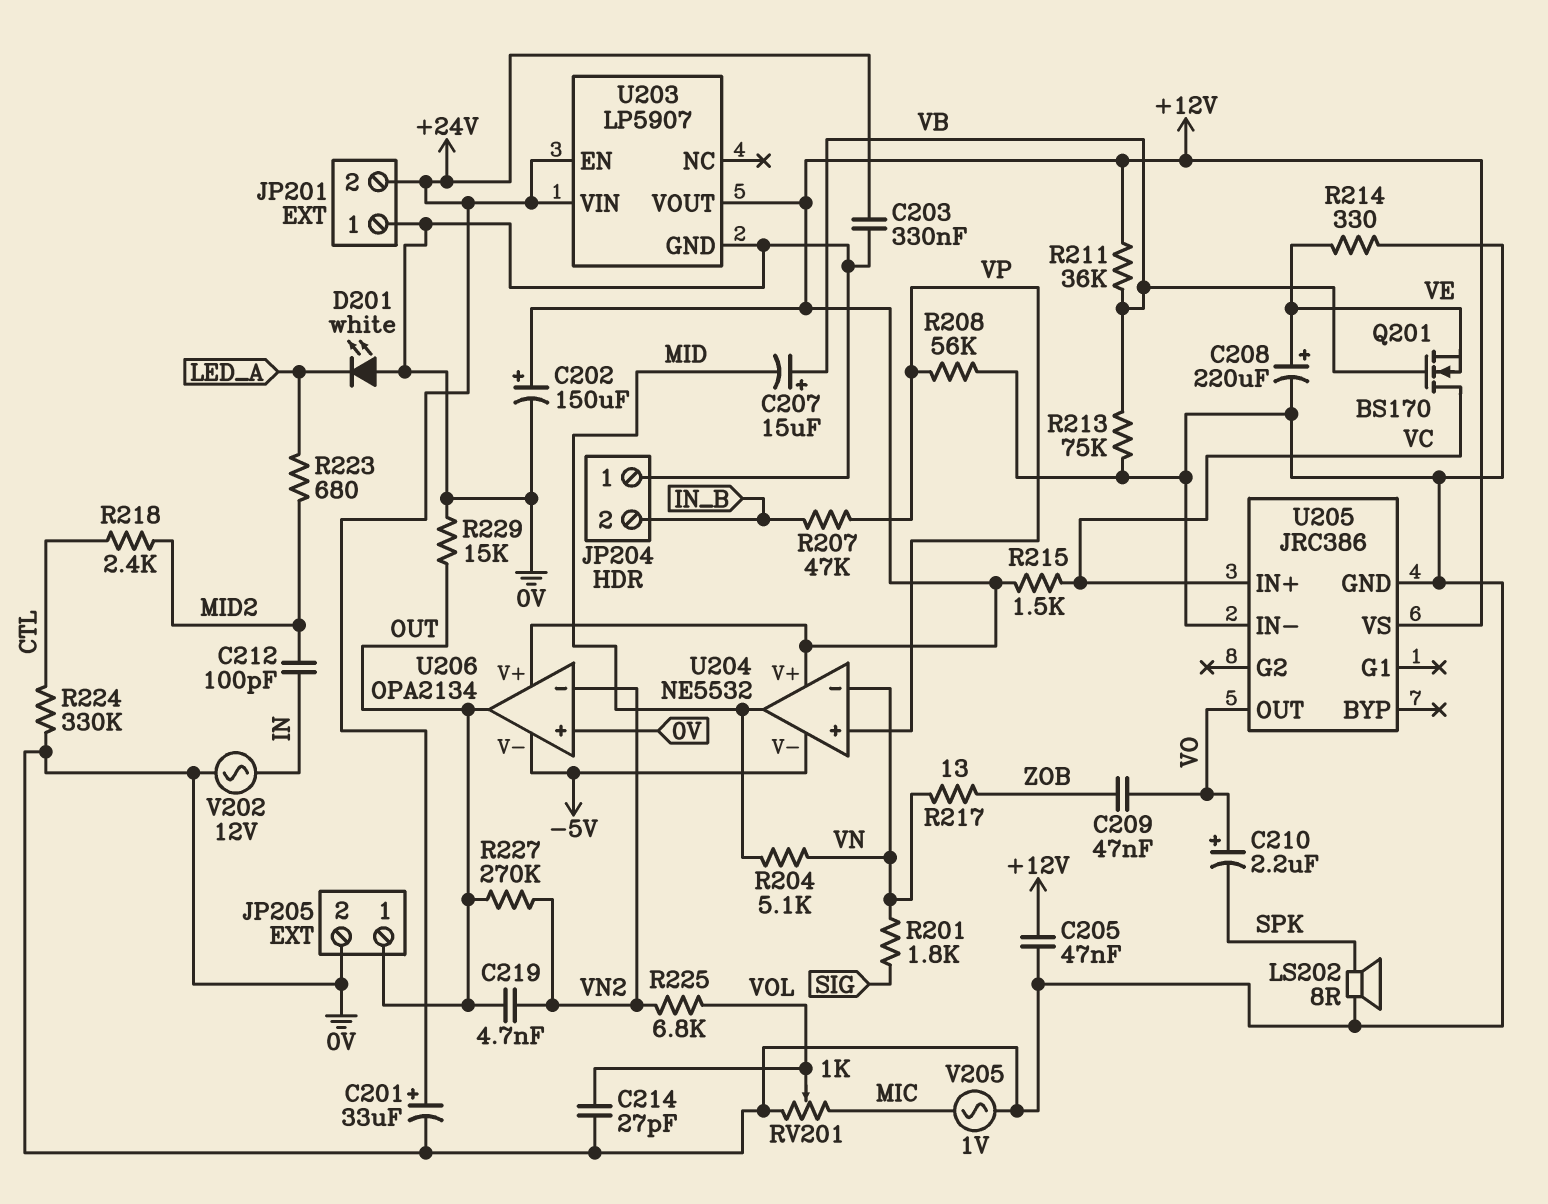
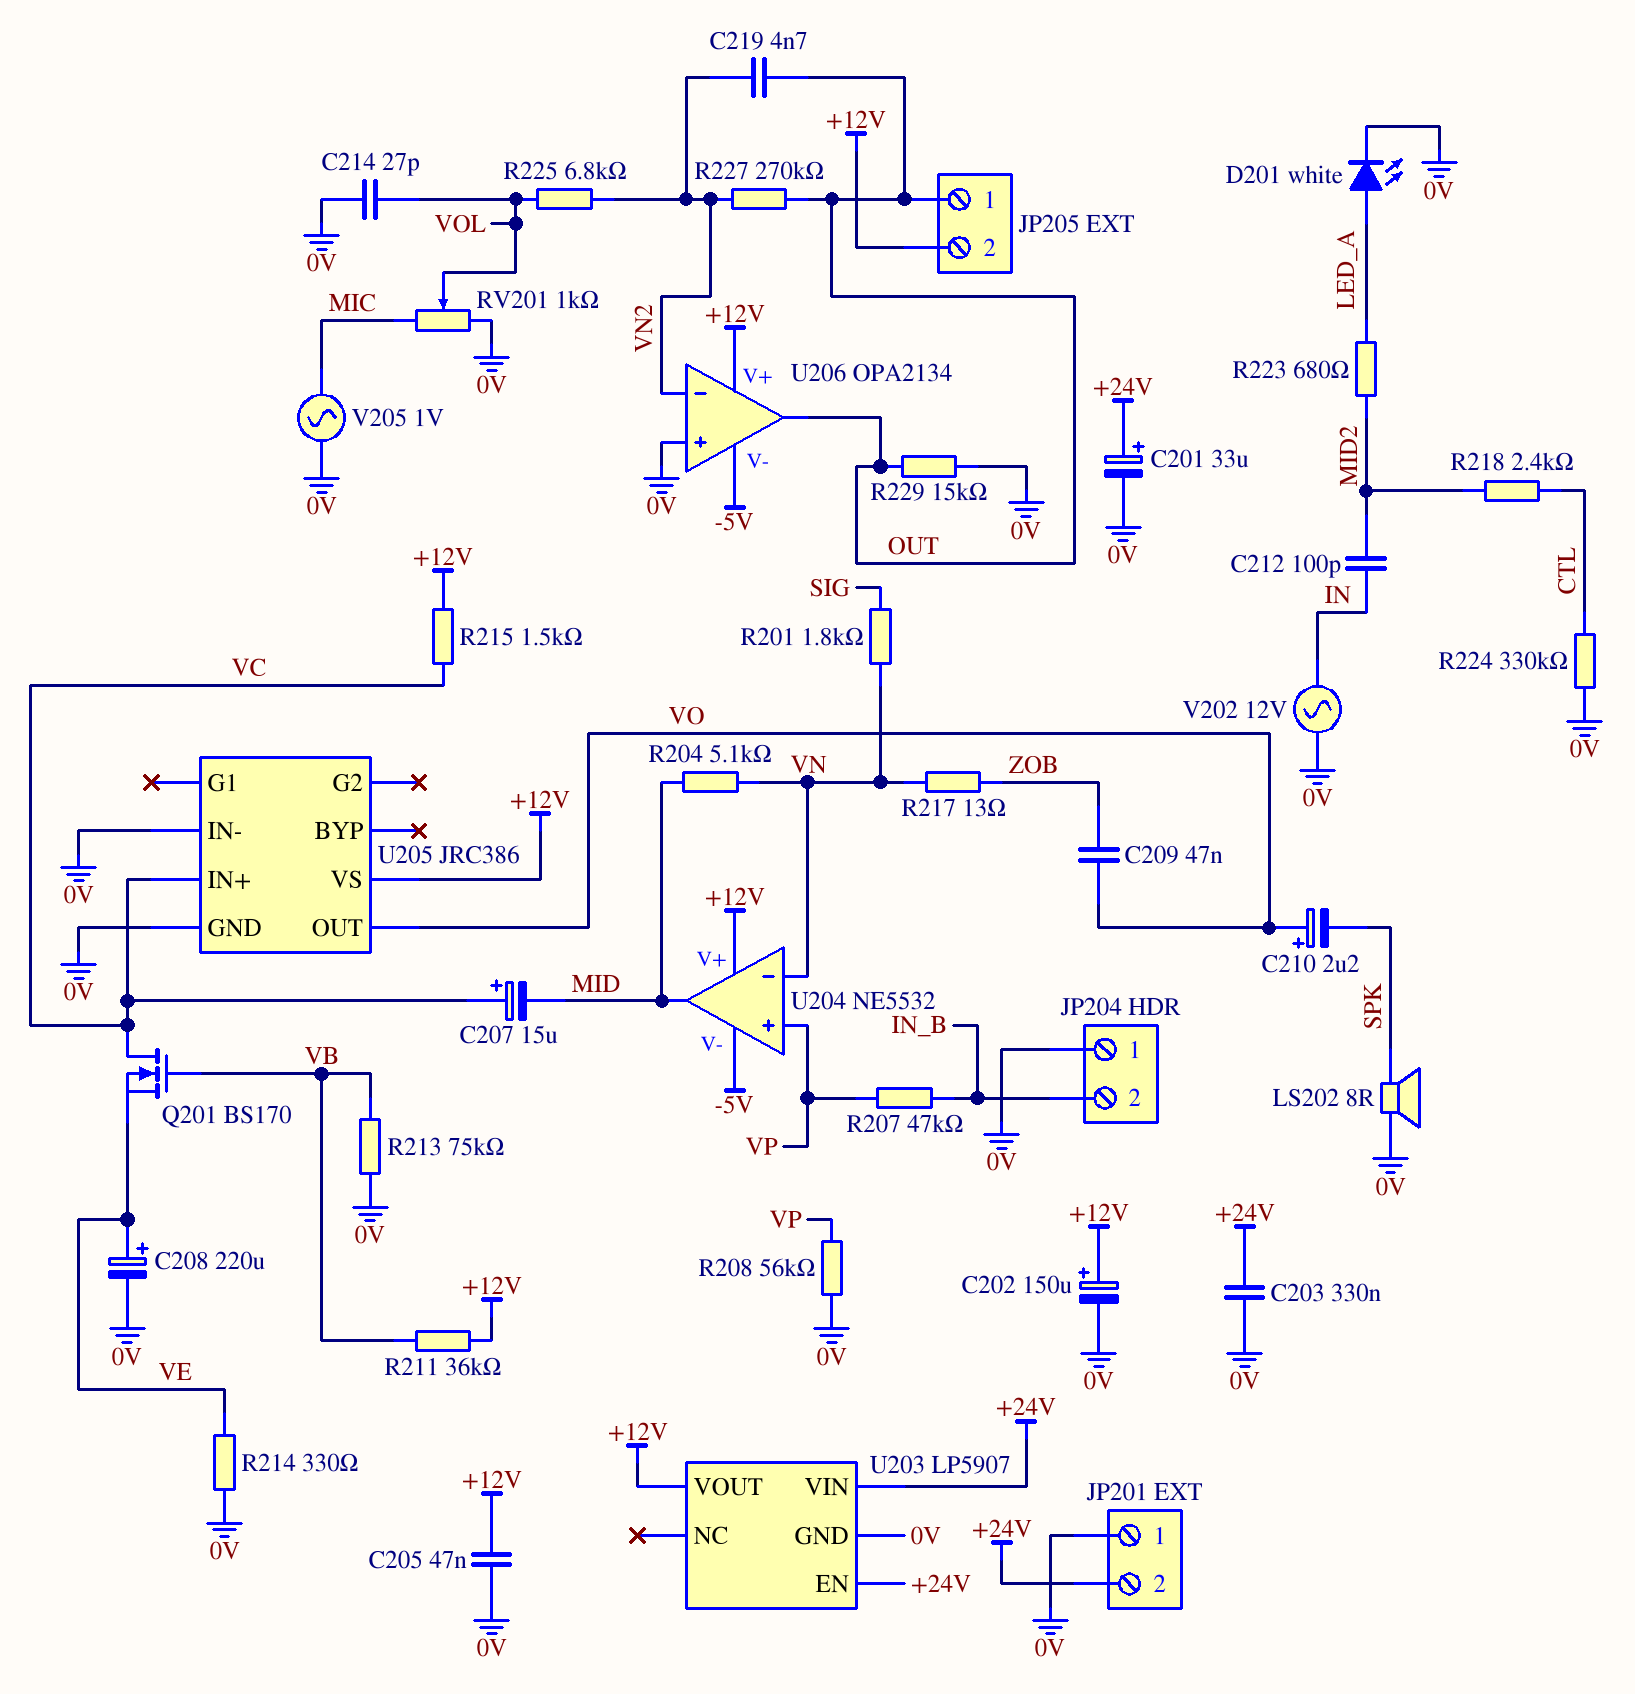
C207: 15uF (plus VB, minus MID) -> 15uF (plus VC, minus MID)
D201: LED white (A 0V, K LED_A) -> LED white (A LED_A, K 0V)
JP205 pin 2: 0V -> +12V

